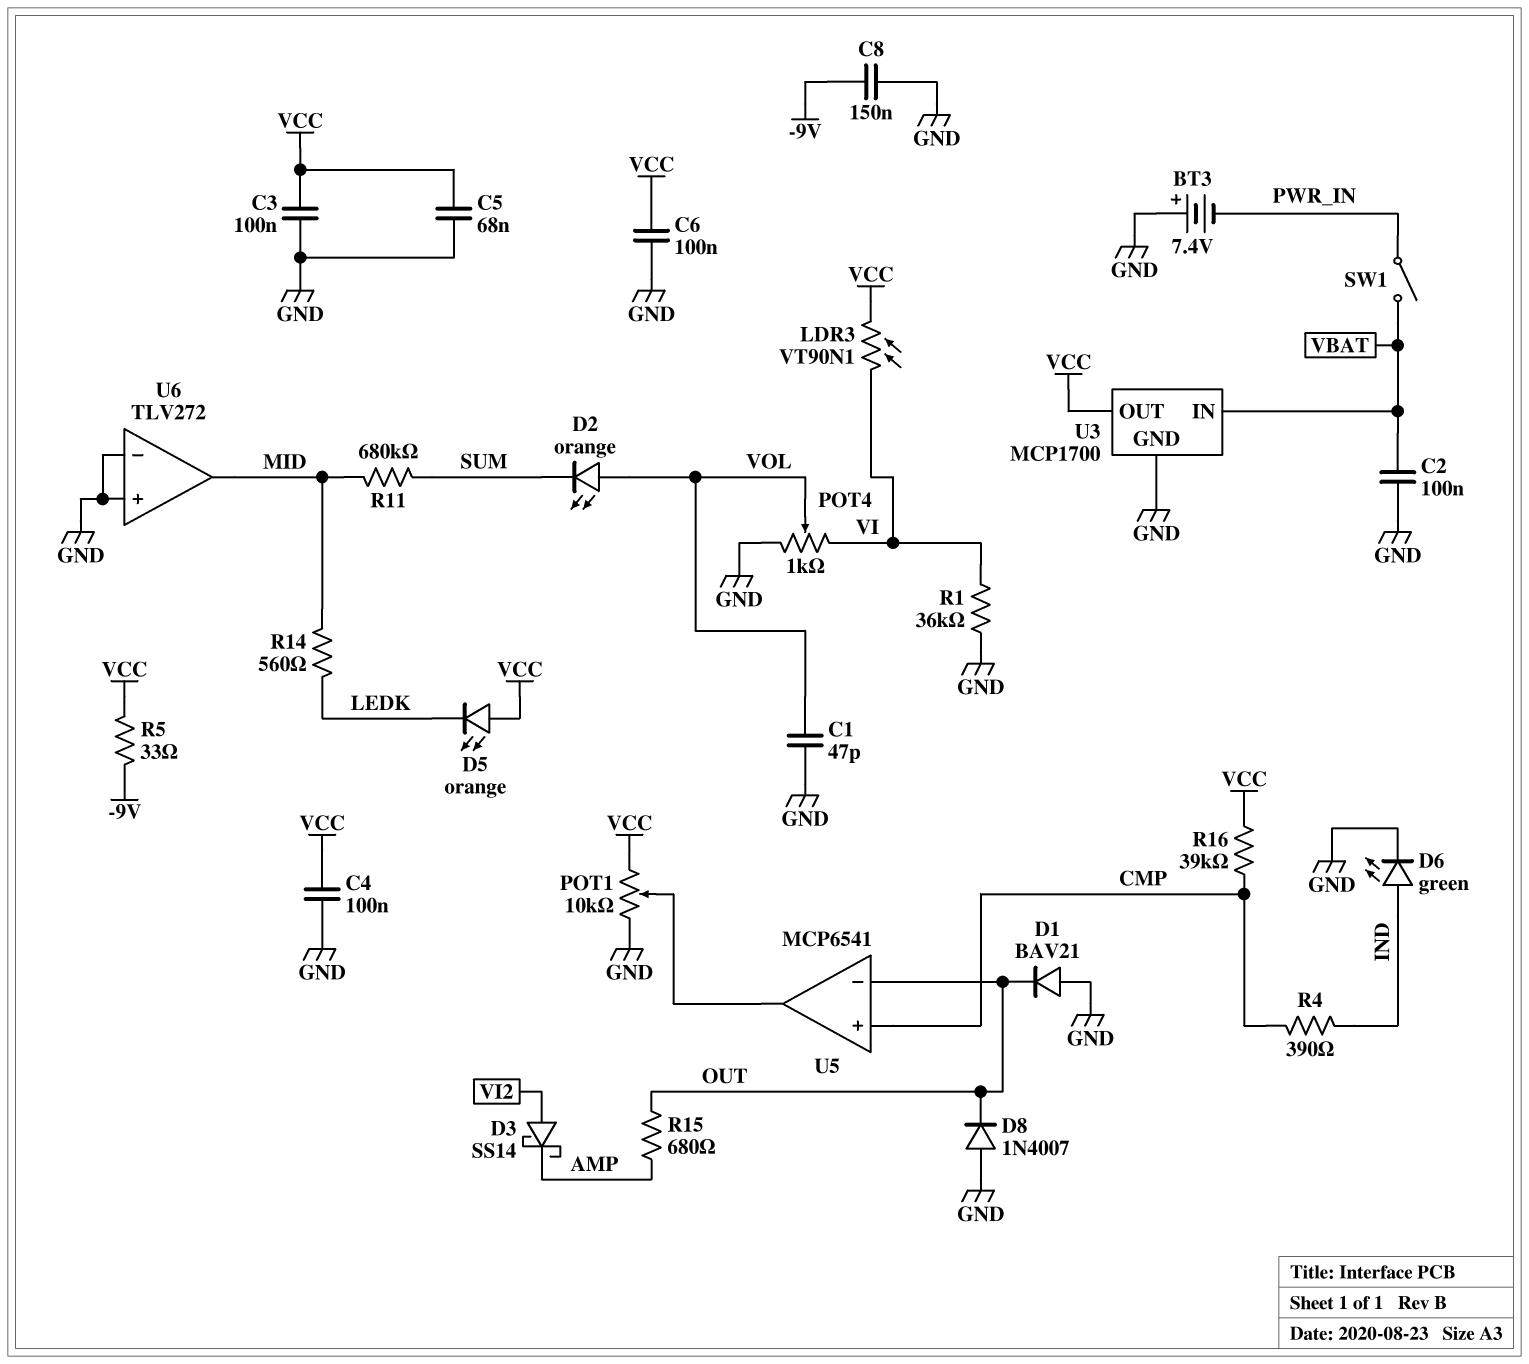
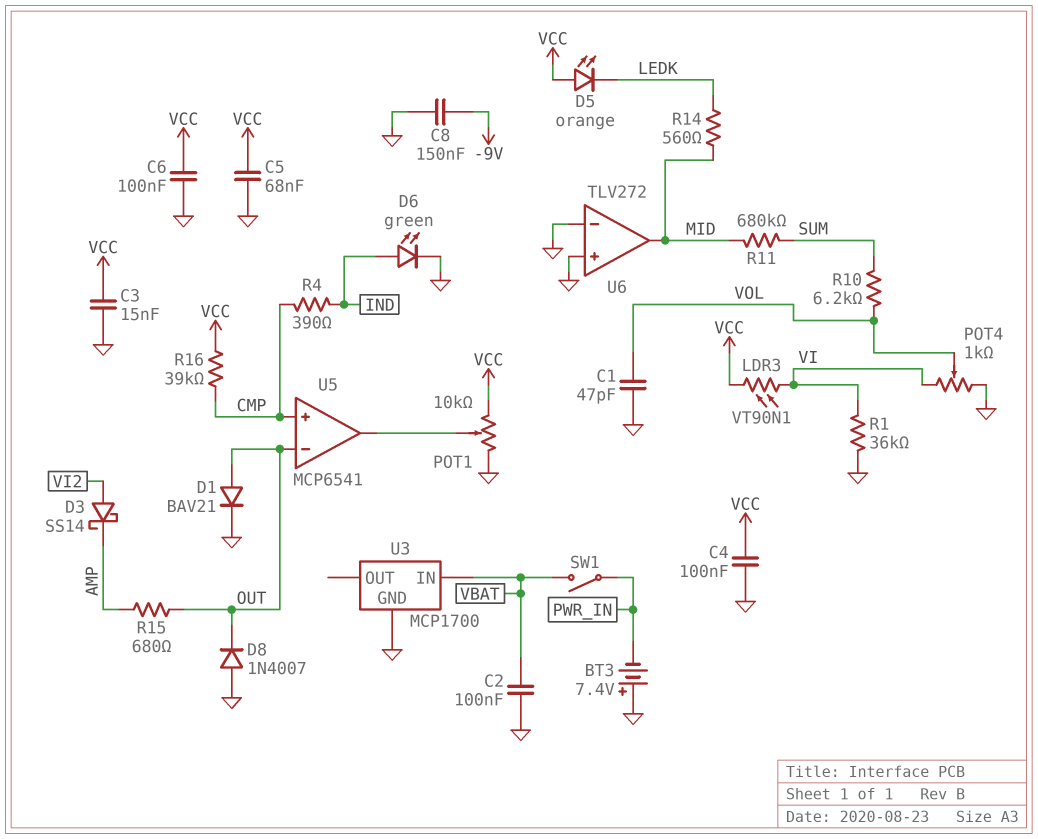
C3: 100nF (GND, VCC) -> 15nF (GND, VCC)
D1: diode BAV21 (A GND, K OUT) -> diode BAV21 (A OUT, K GND)
D2: LED orange (A VOL, K SUM) -> none
R5: 33 (-9V, VCC) -> none
R10: none -> 6.2k (SUM, VOL)
U3 pin OUT: VCC -> none

